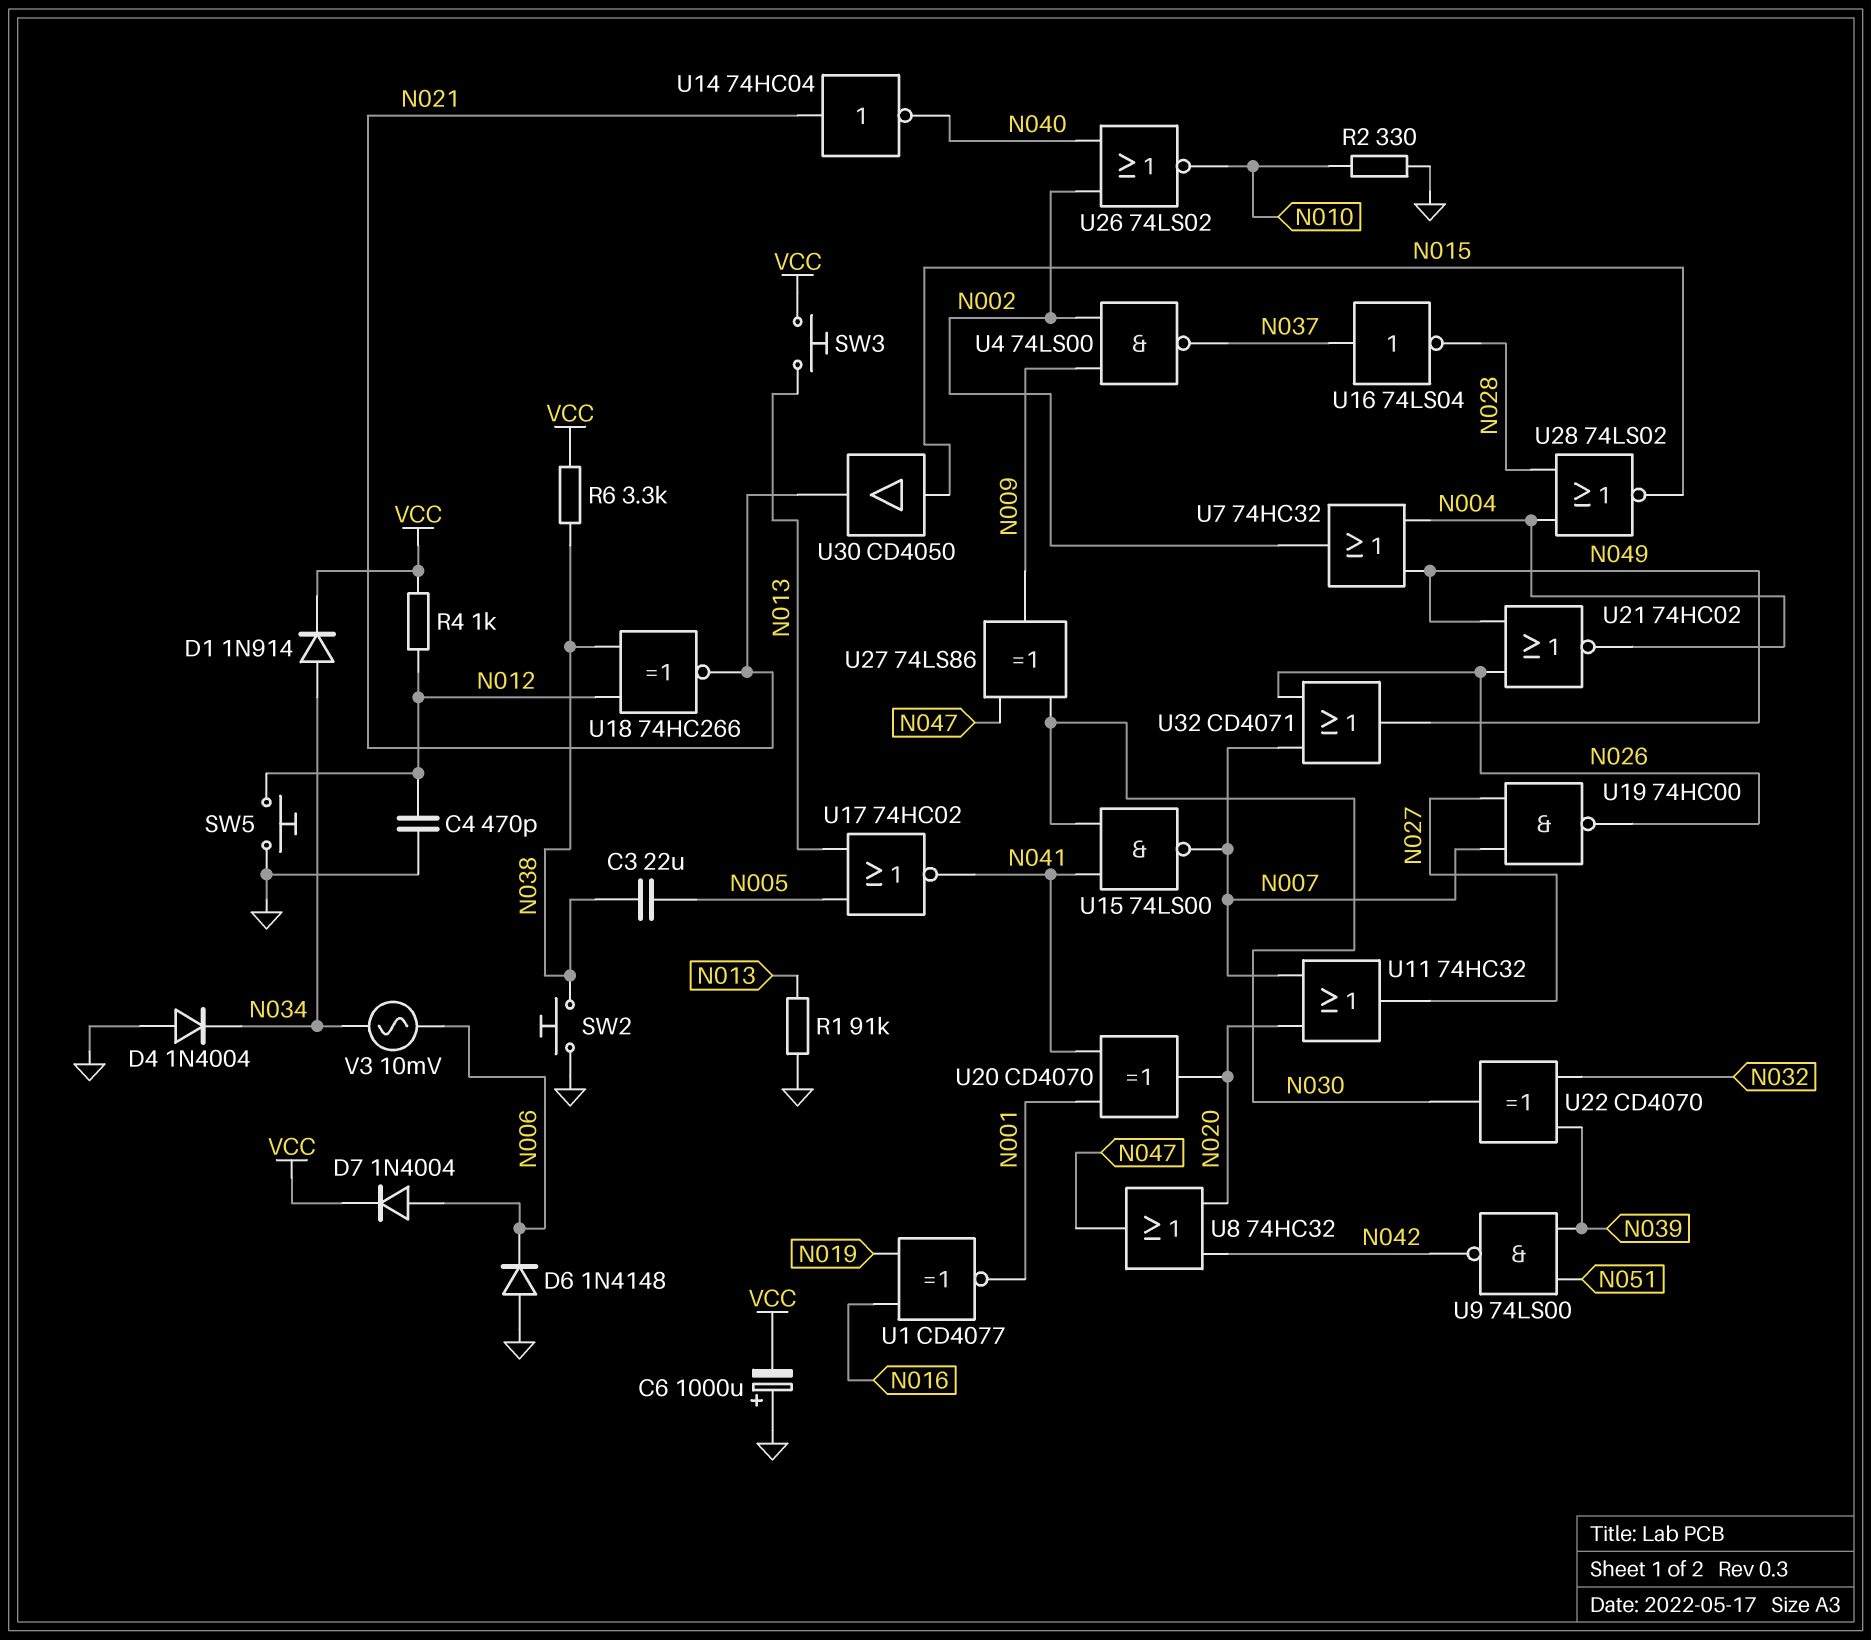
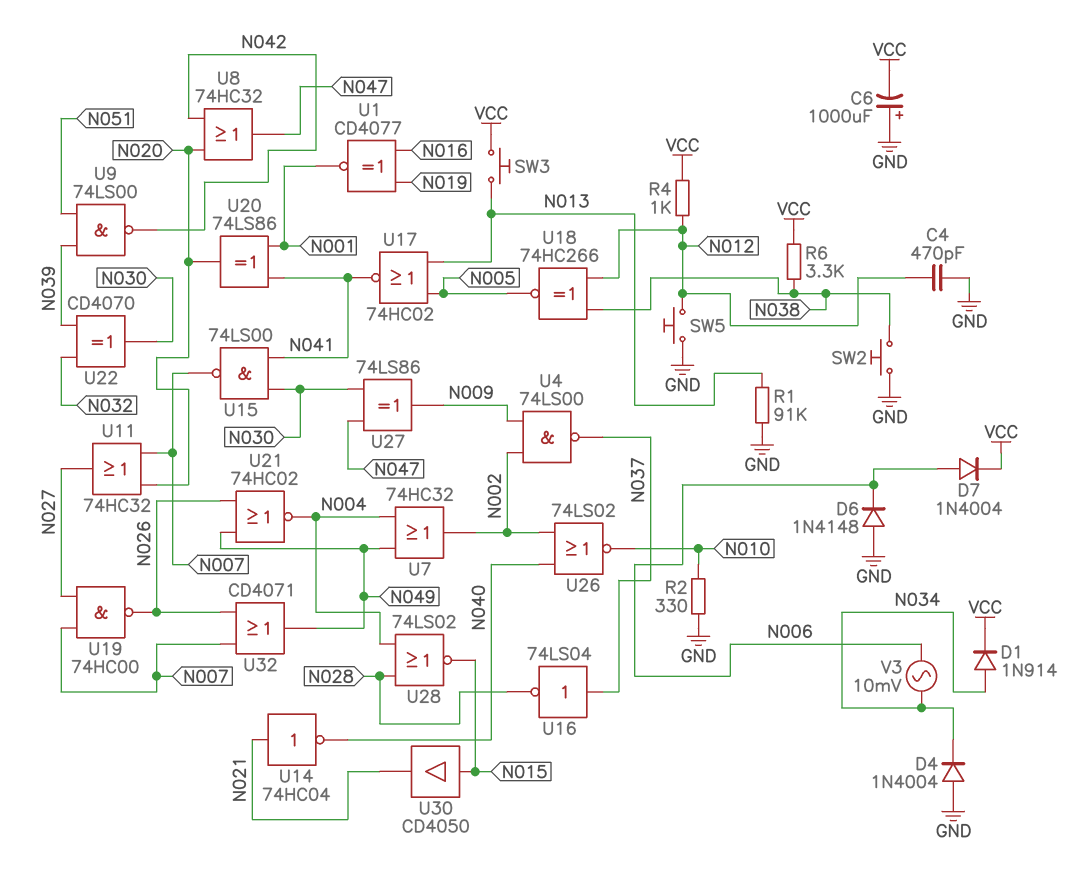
C3: 22uF (N005, N038) -> none
U18: XNOR 74HC266 (in N012, in N038, out N021) -> XNOR 74HC266 (in N012, in N038, out N005)
U20: XOR CD4070 (in N001, in N041, out N020) -> XOR 74LS86 (in N001, in N041, out N020)

